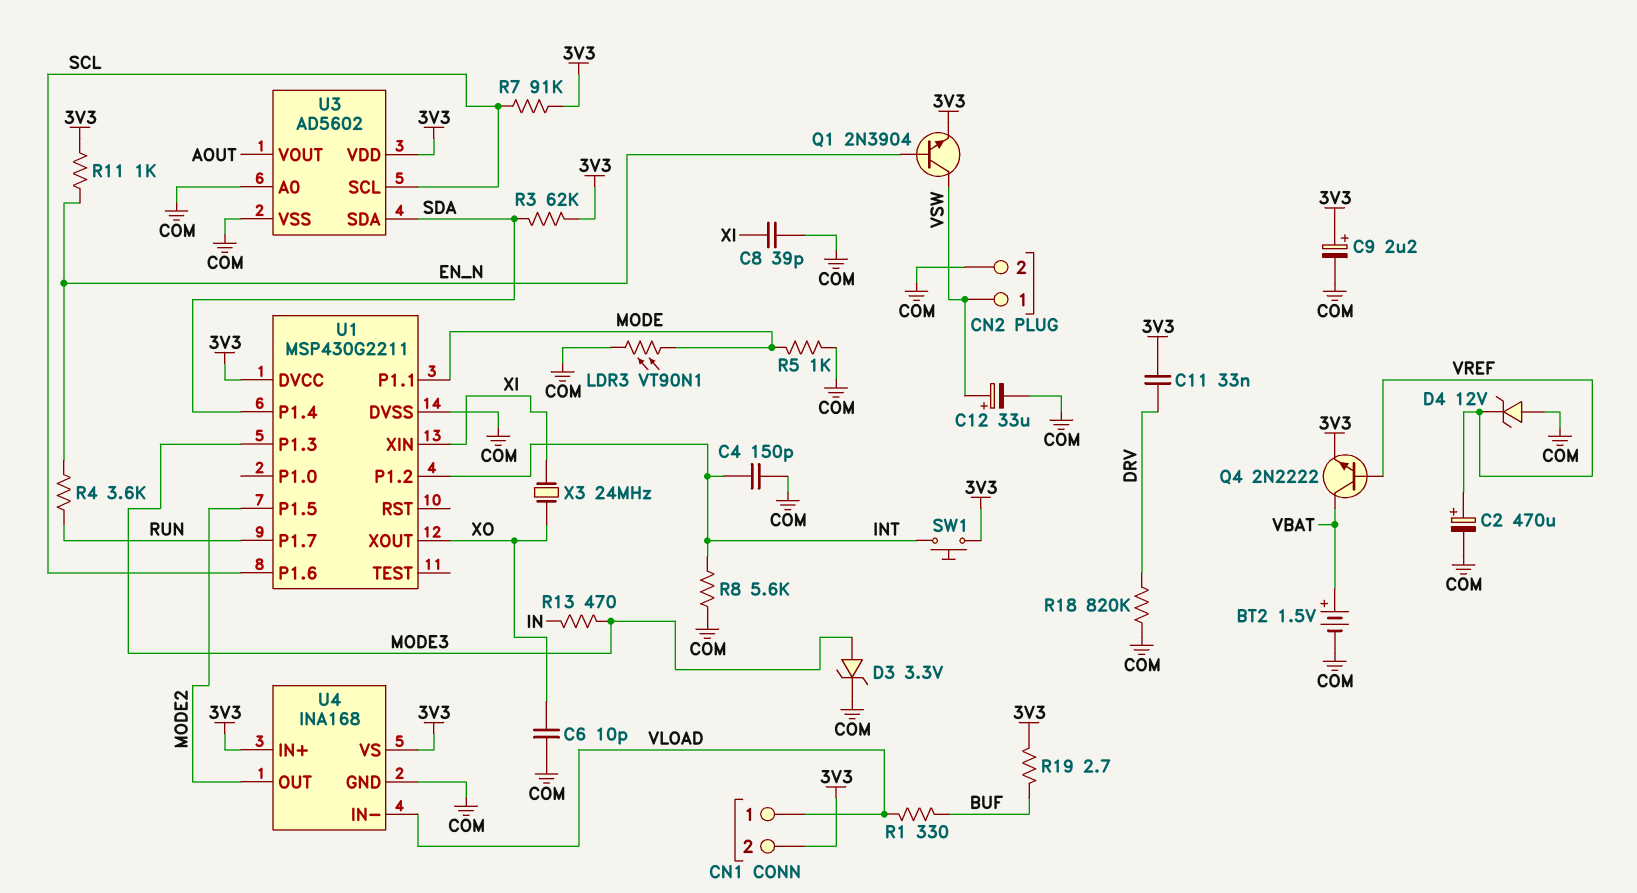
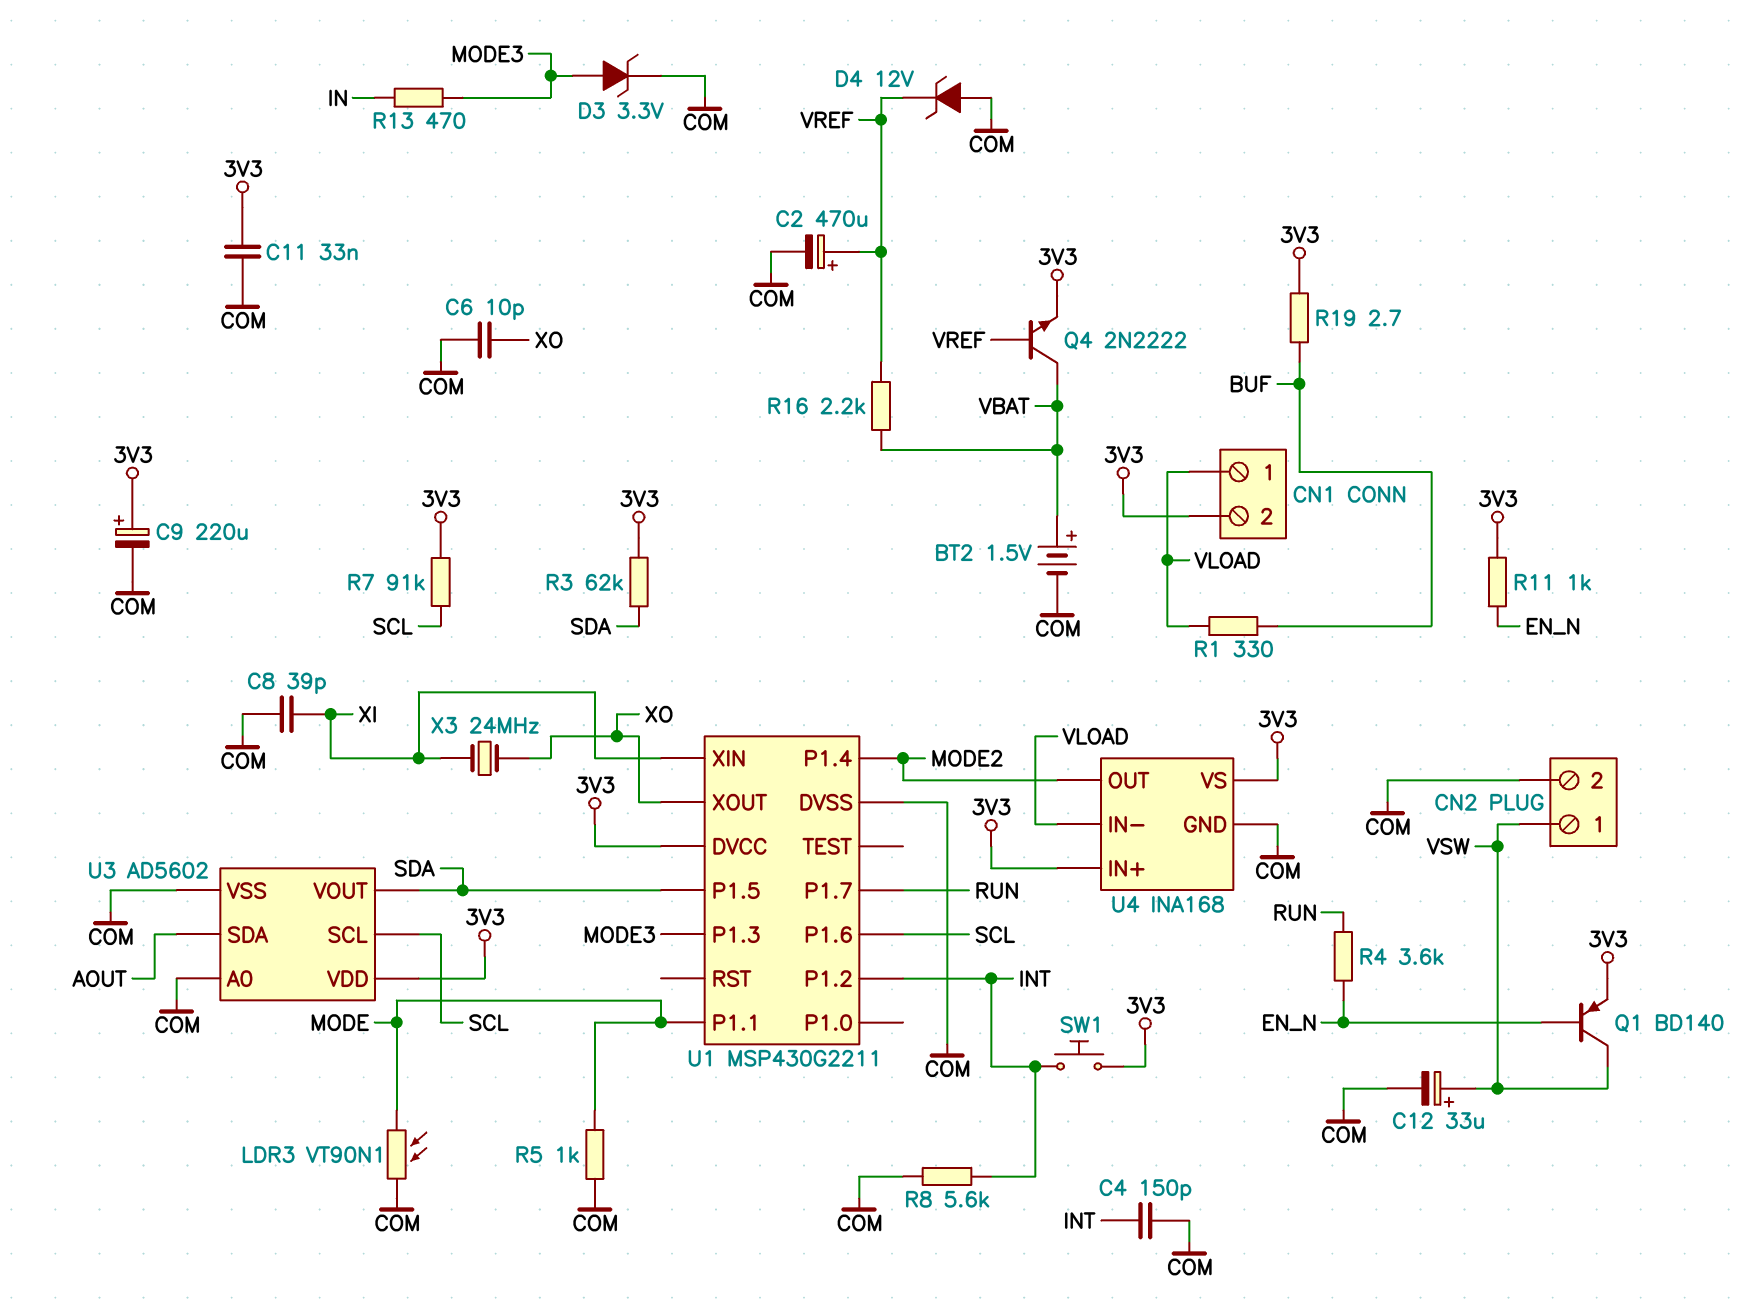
C9: 2.2uF (plus 3V3, minus COM) -> 220uF (plus 3V3, minus COM)
C11: 33nF (3V3, DRV) -> 33nF (3V3, COM)
Q1: NPN 2N3904 (B EN_N, C VSW, E 3V3) -> PNP BD140 (B EN_N, C VSW, E 3V3)
R16: none -> 2.2k (VBAT, VREF)
R18: 820k (COM, DRV) -> none
U1 pin P1.4: SDA -> MODE2
U1 pin P1.5: MODE2 -> SDA
U3 pin SDA: SDA -> AOUT
U3 pin VOUT: AOUT -> SDA

